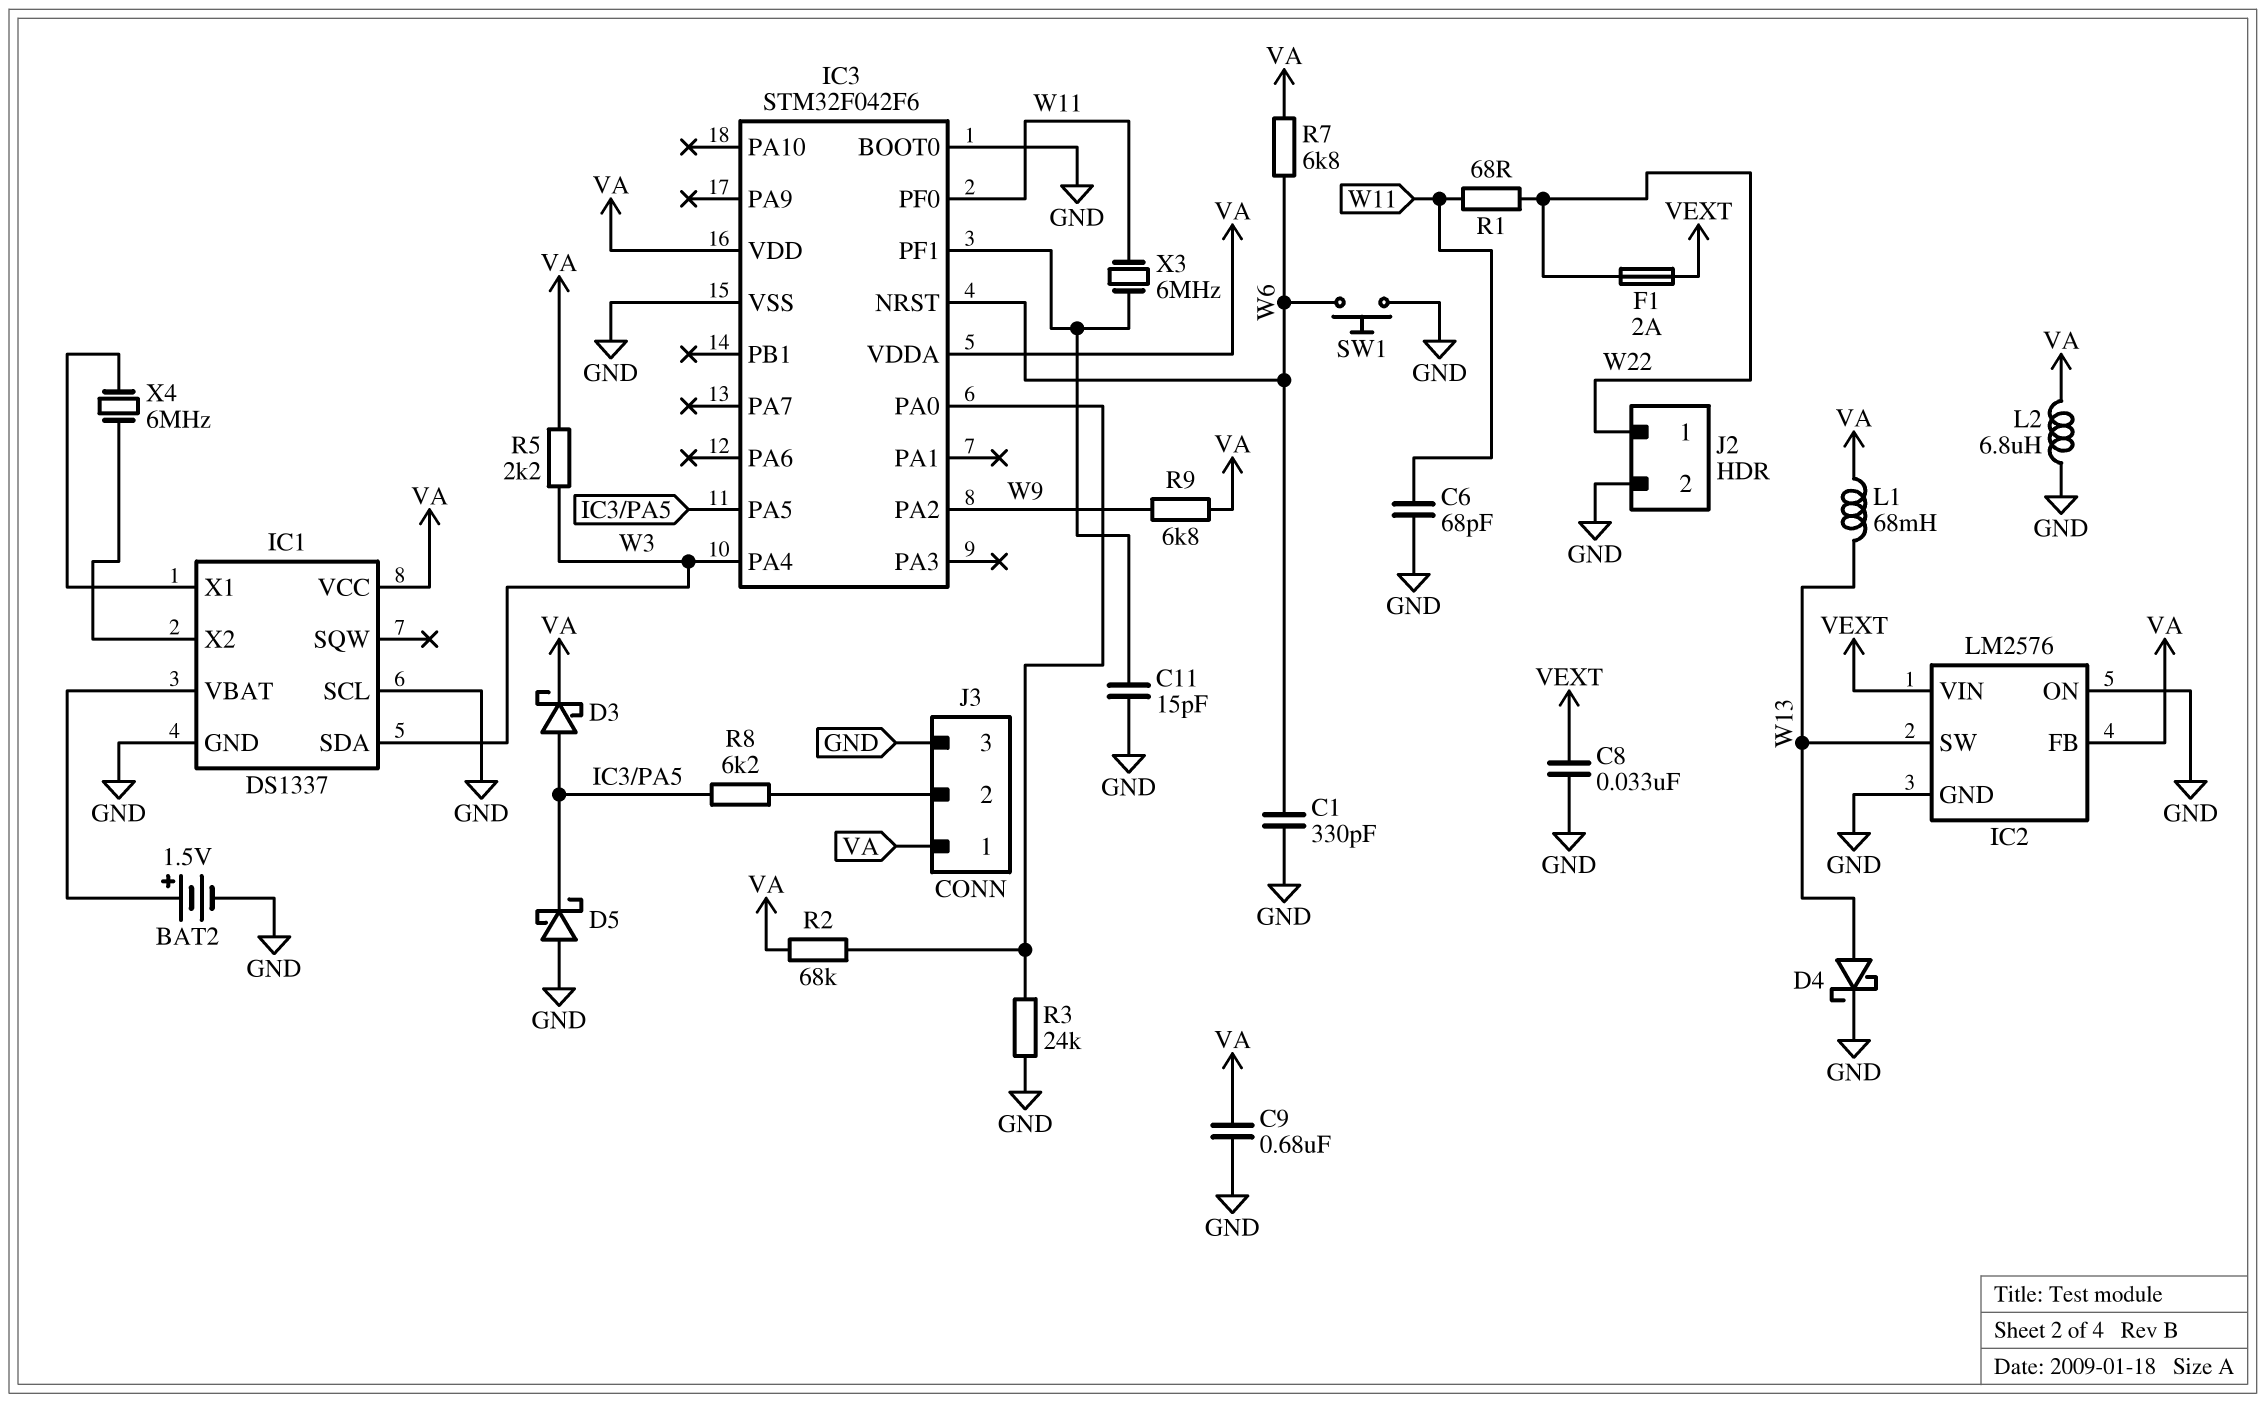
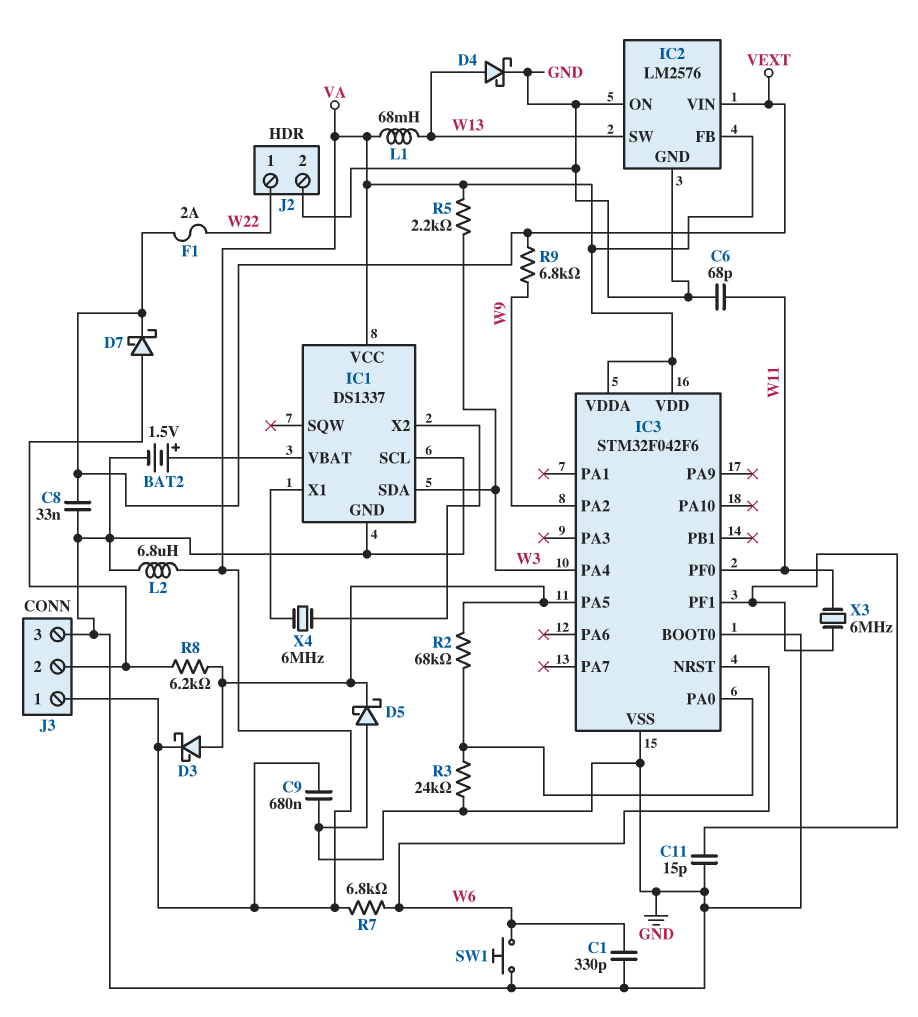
D7: none -> schottky (A J3/2, K VEXT)
R1: 68 (W11, W22) -> none
R2: 68k (IC3/PA0, VA) -> 68k (IC3/PA0, IC3/PA5)
R9: 6.8k (VA, W9) -> 6.8k (VEXT, W9)

